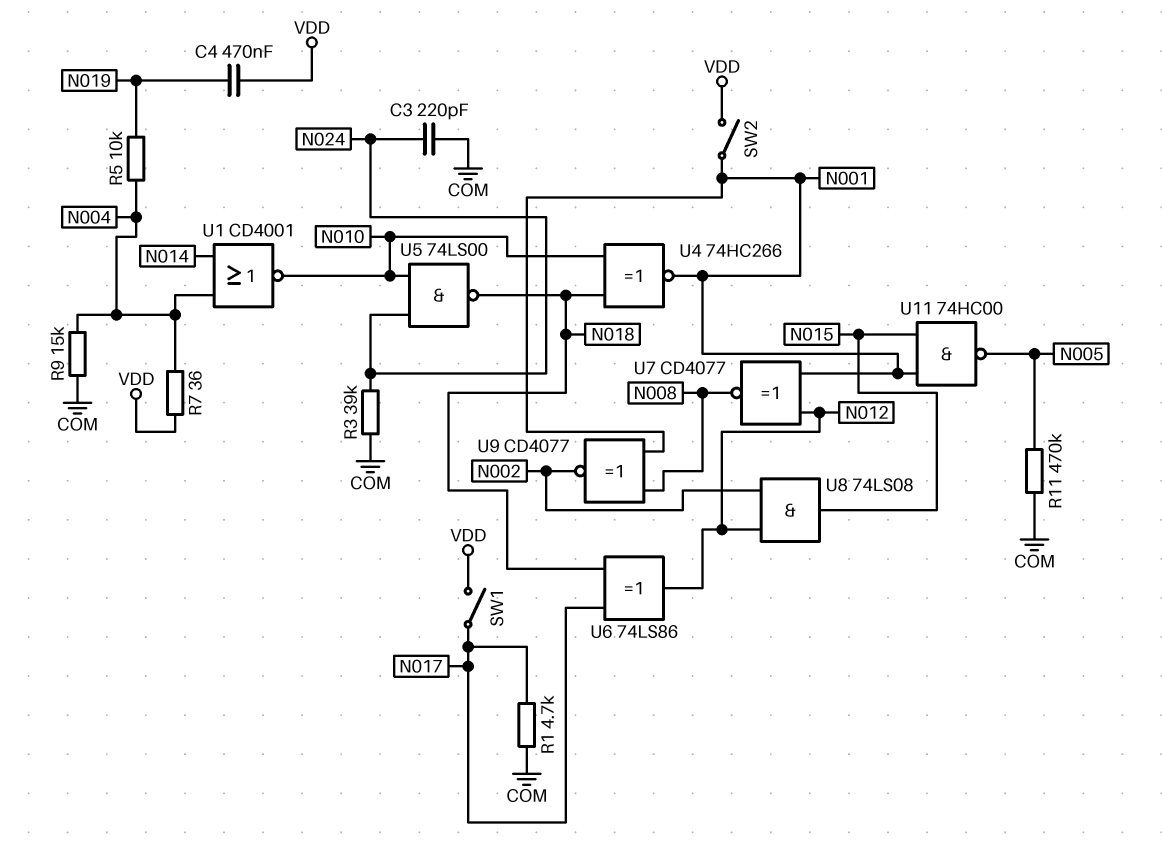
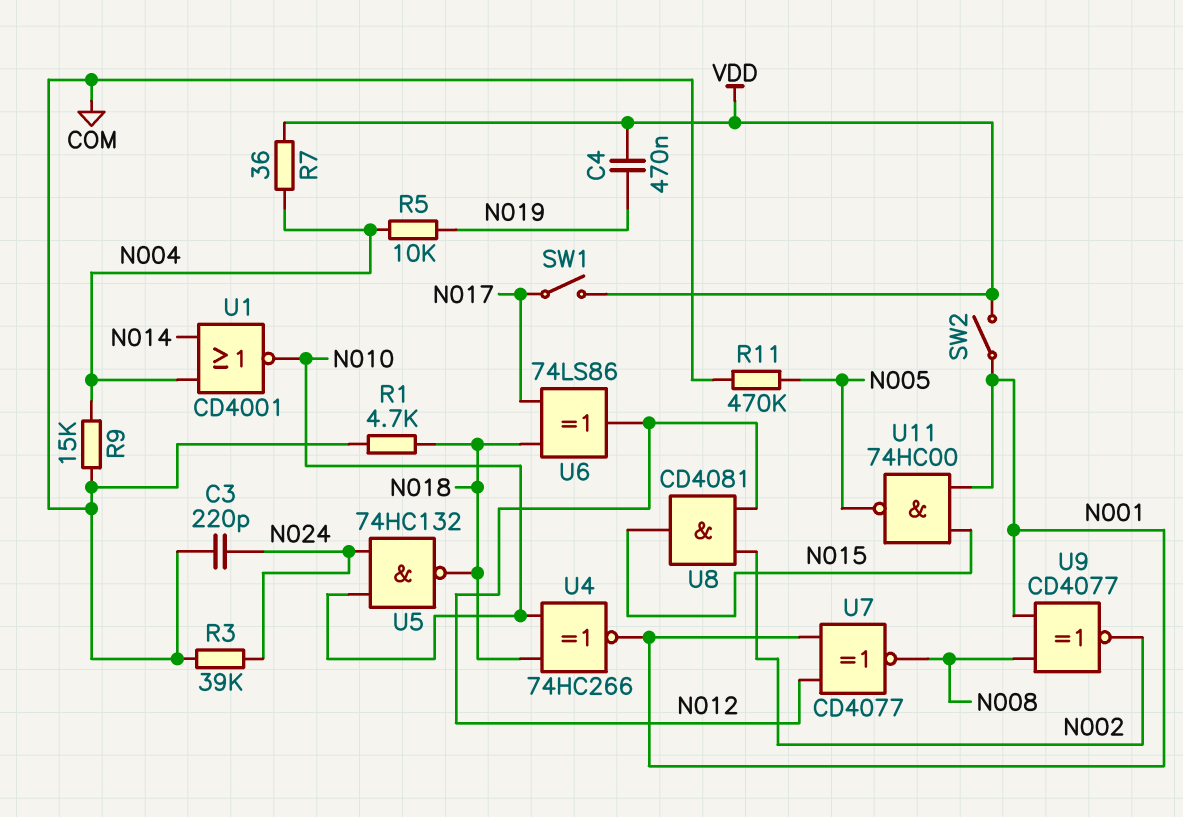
R1: 4.7k (COM, N017) -> 4.7k (COM, N018)
U5: NAND 74LS00 (in N010, in N024, out N018) -> NAND 74HC132 (in N010, in N024, out N018)
U8: AND 74LS08 (in N002, in N012, out N015) -> AND CD4081 (in N002, in N012, out N015)

